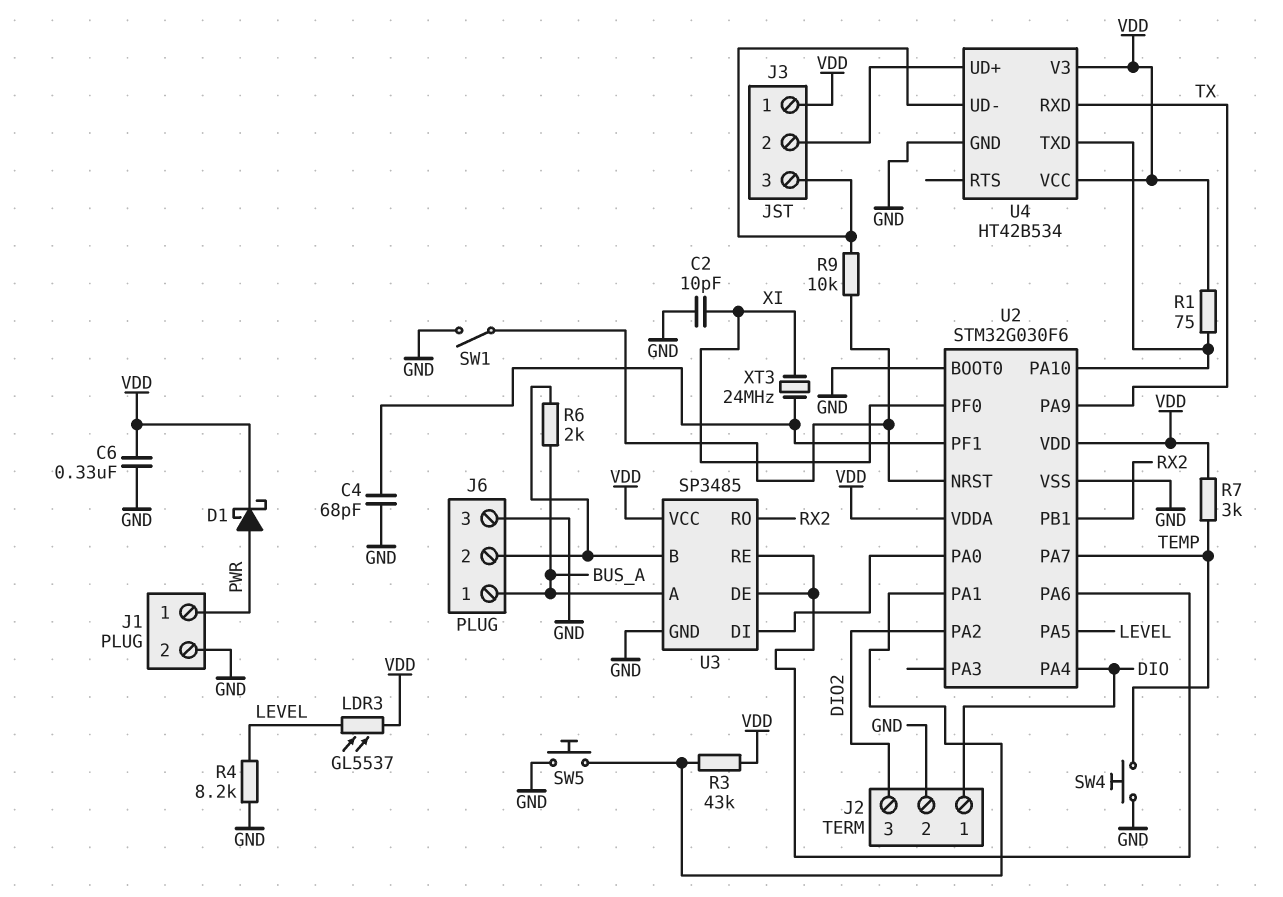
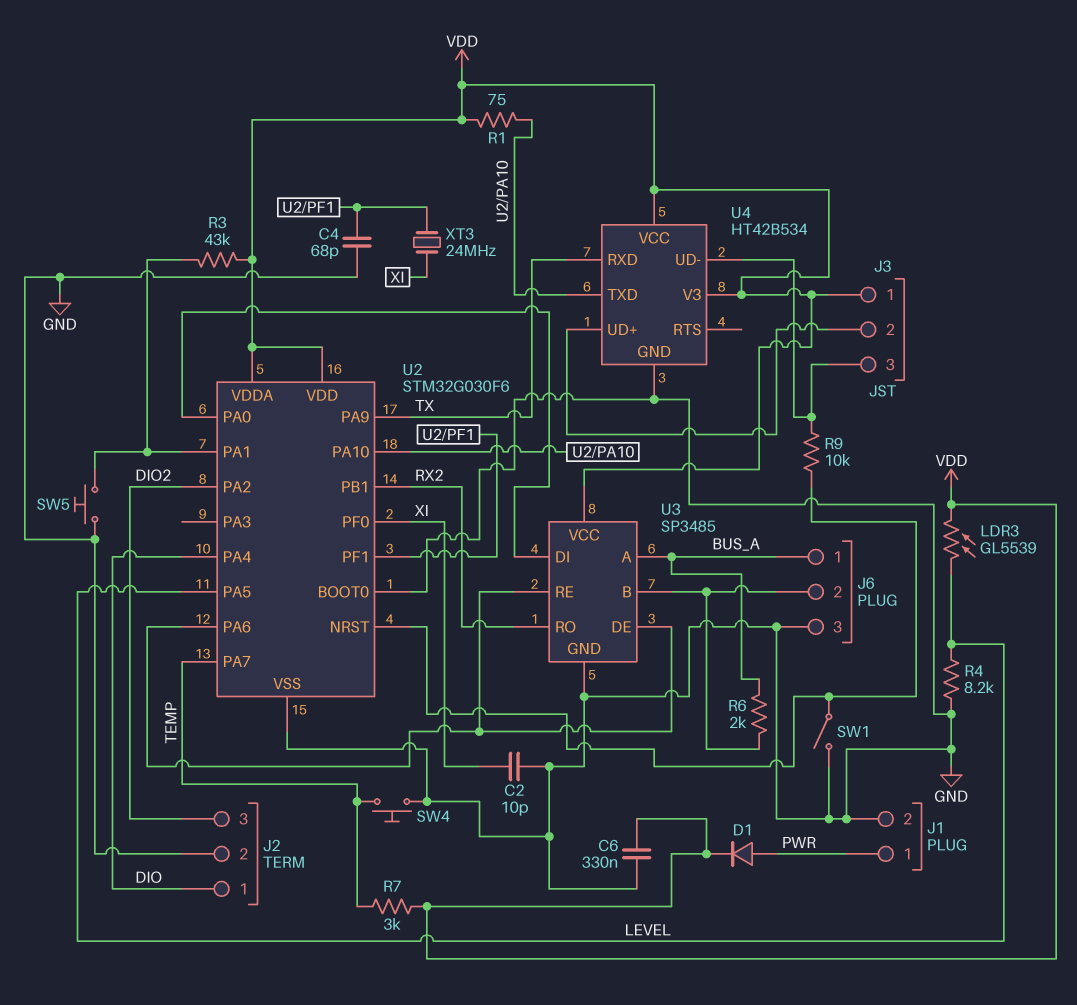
D1: schottky (A PWR, K VDD) -> diode (A PWR, K VDD)
LDR3: GL5537 (LEVEL, VDD) -> GL5539 (LEVEL, VDD)

